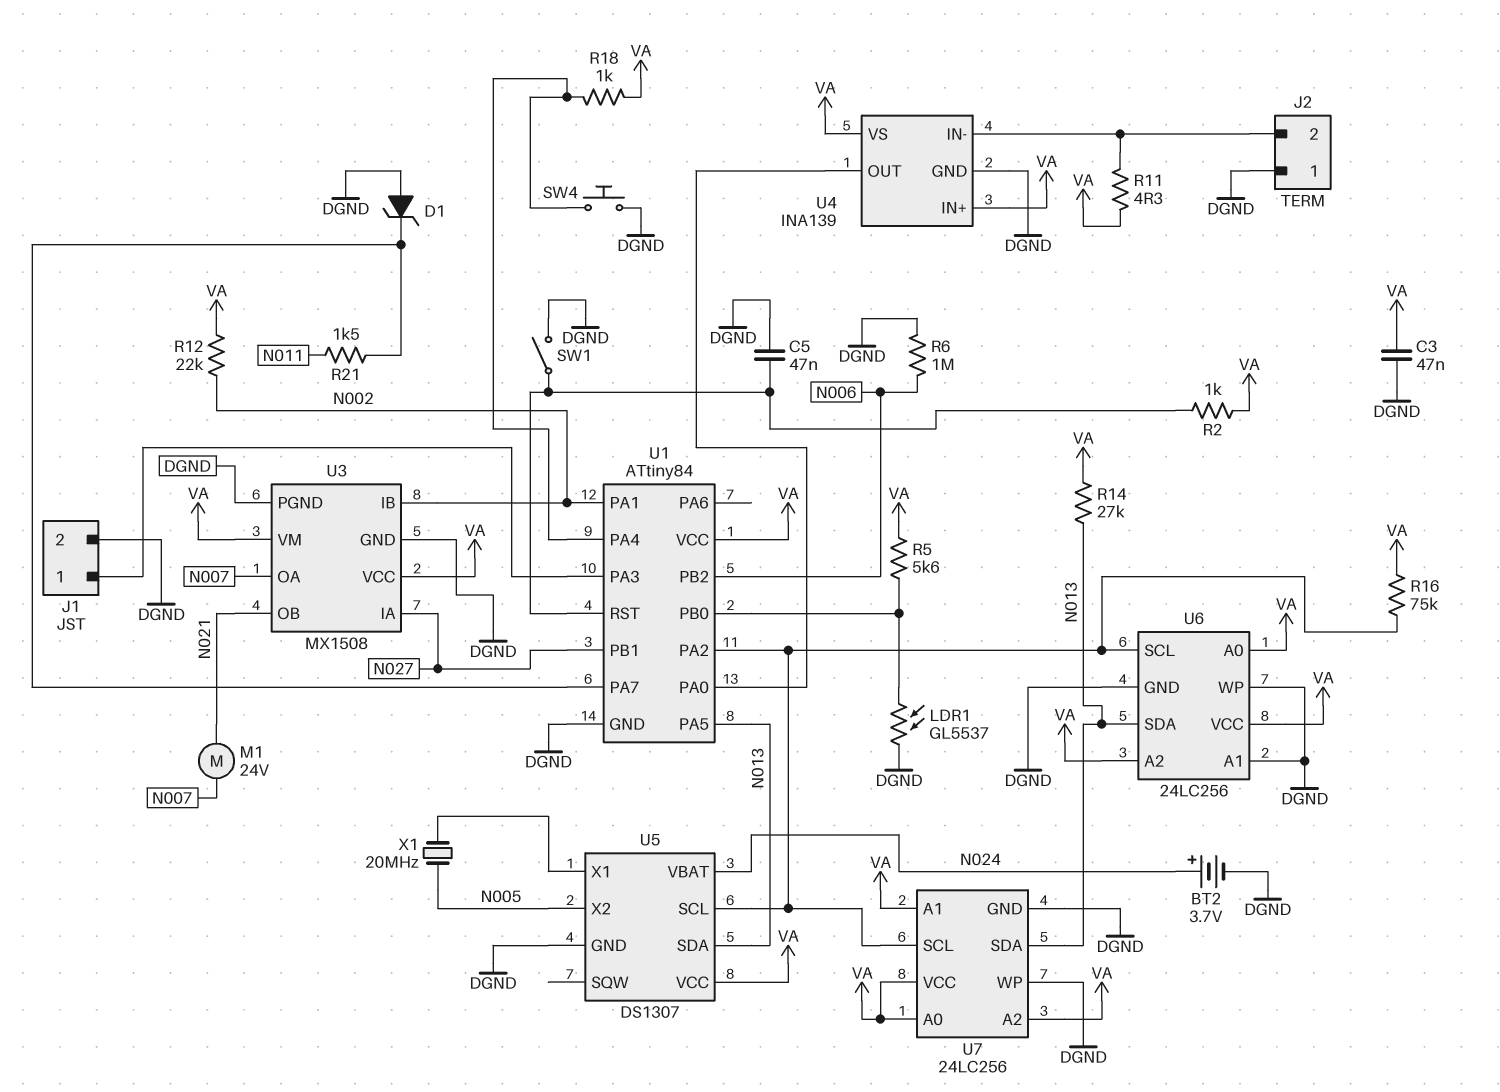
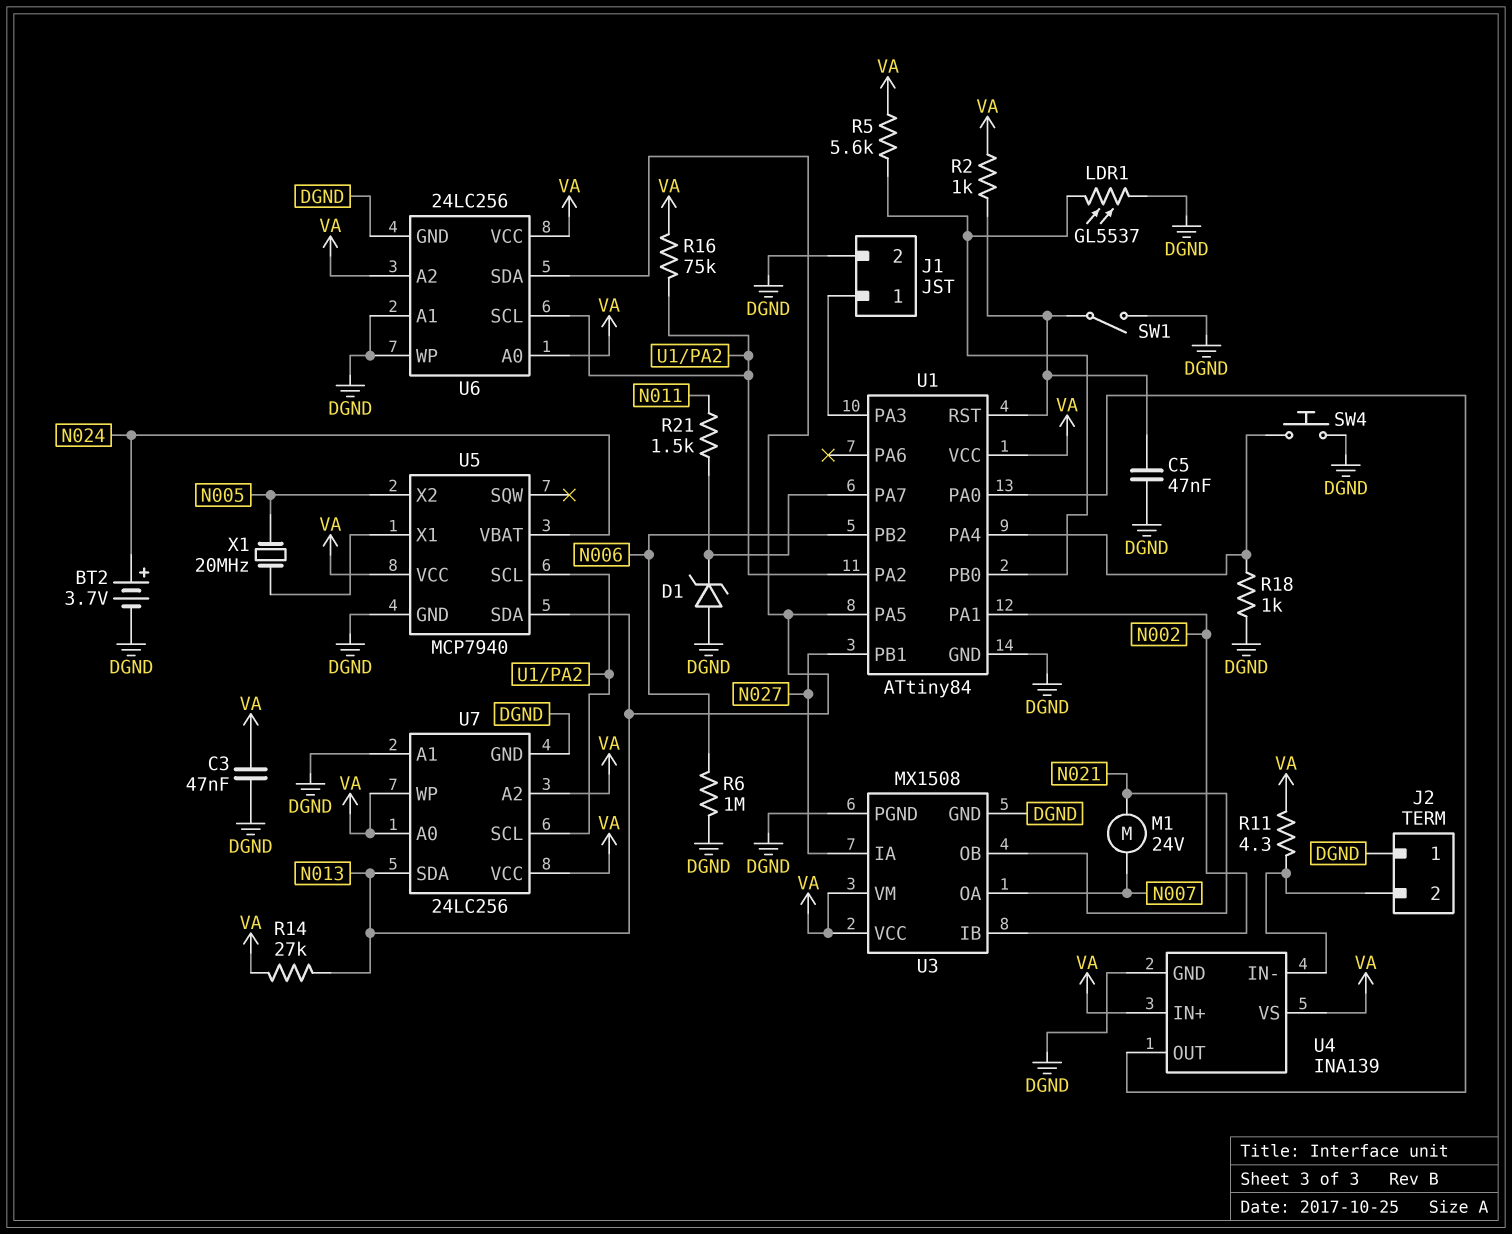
R12: 22k (N002, VA) -> none
R18: 1k (U1/PA4, VA) -> 1k (DGND, U1/PA4)
U5: DS1307 -> MCP7940
U7 pin A1: VA -> DGND
U7 pin WP: DGND -> VA

